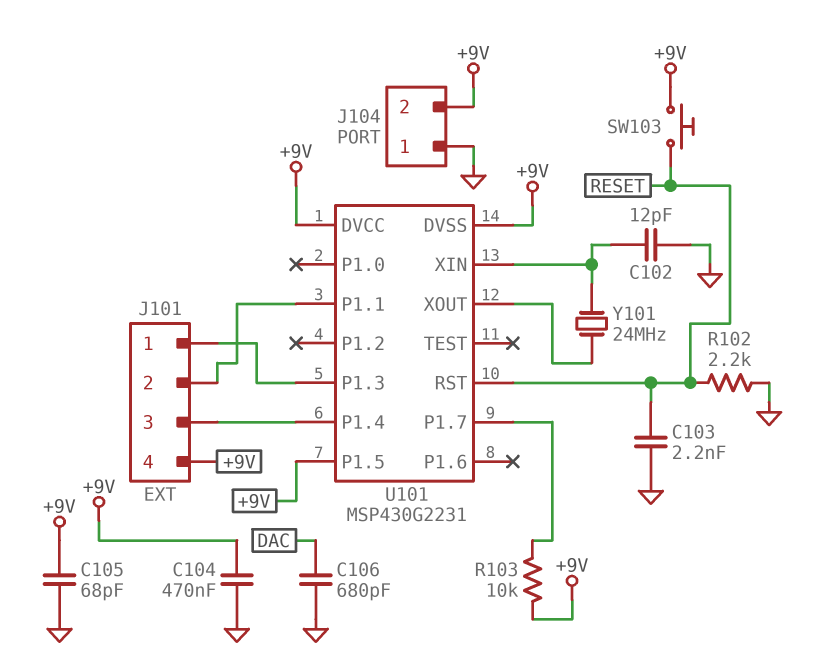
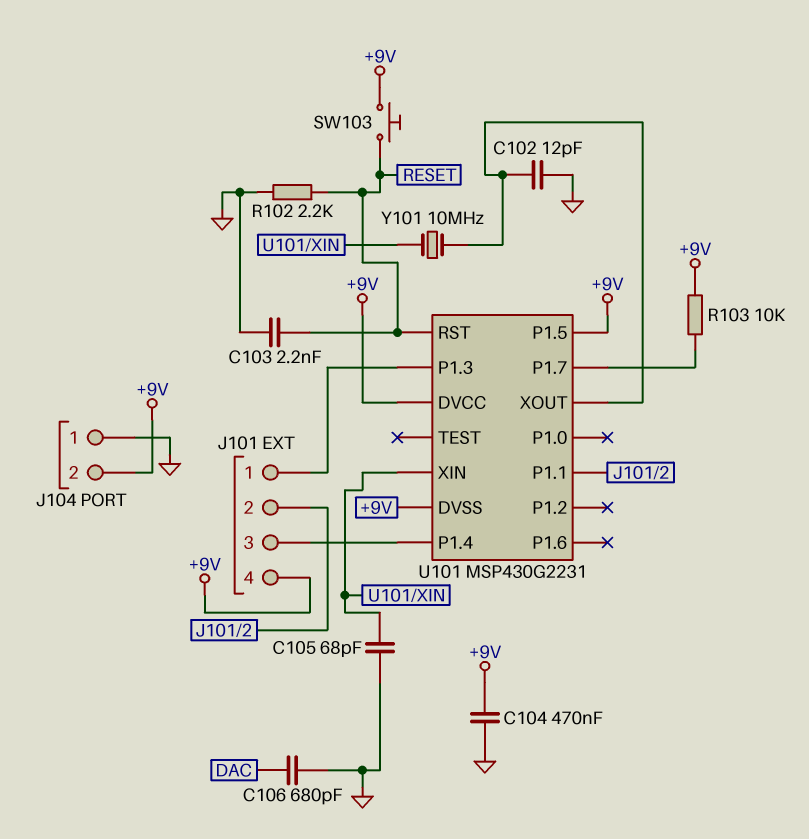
C102: 12pF (GND, U101/XIN) -> 12pF (GND, U101/XOUT)
C105: 68pF (+9V, GND) -> 68pF (GND, U101/XIN)
Y101: 24MHz (U101/XIN, U101/XOUT) -> 10MHz (U101/XIN, U101/XOUT)

